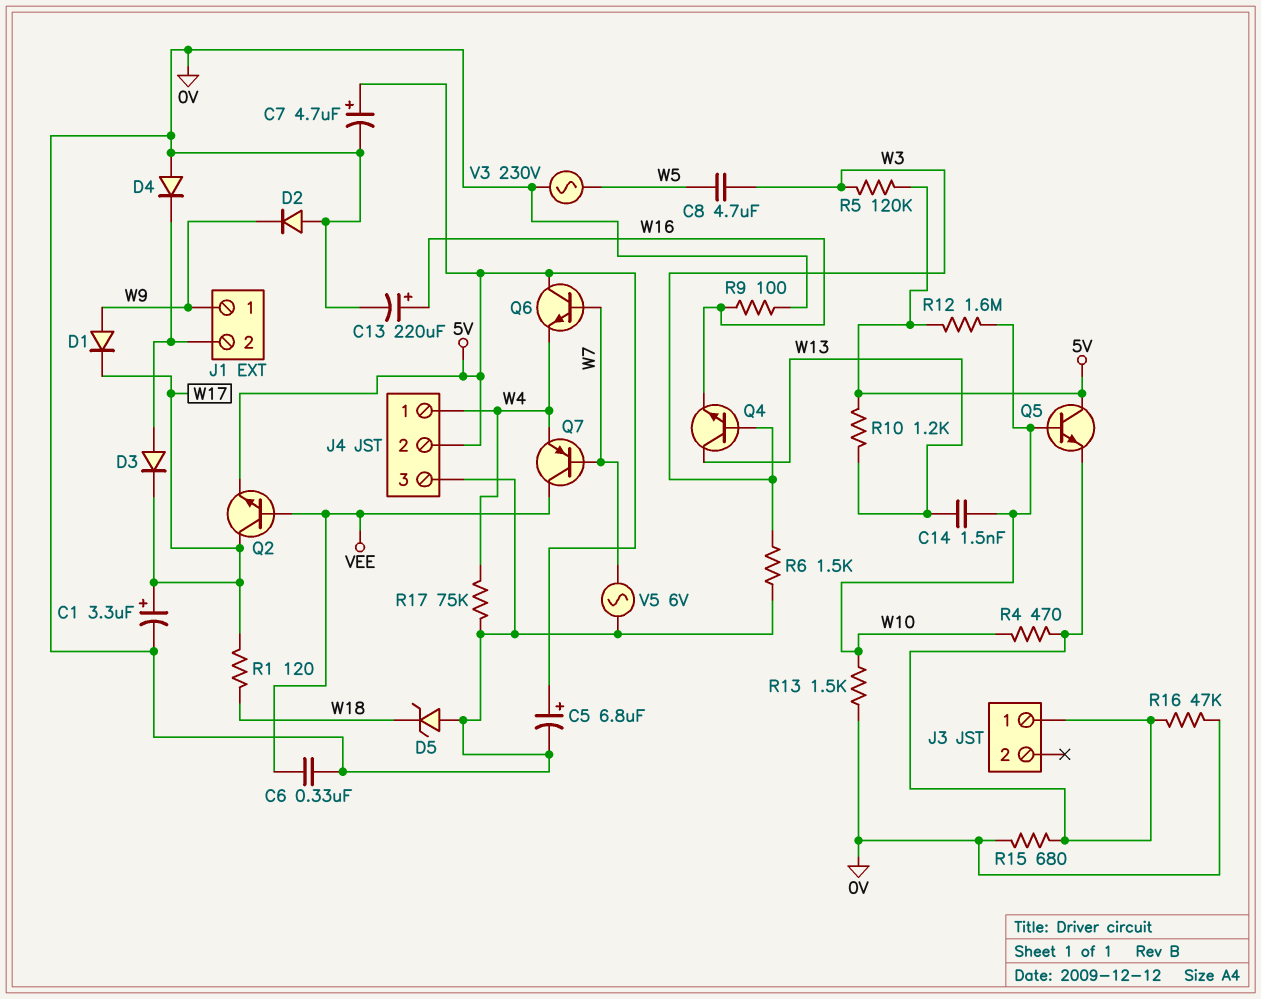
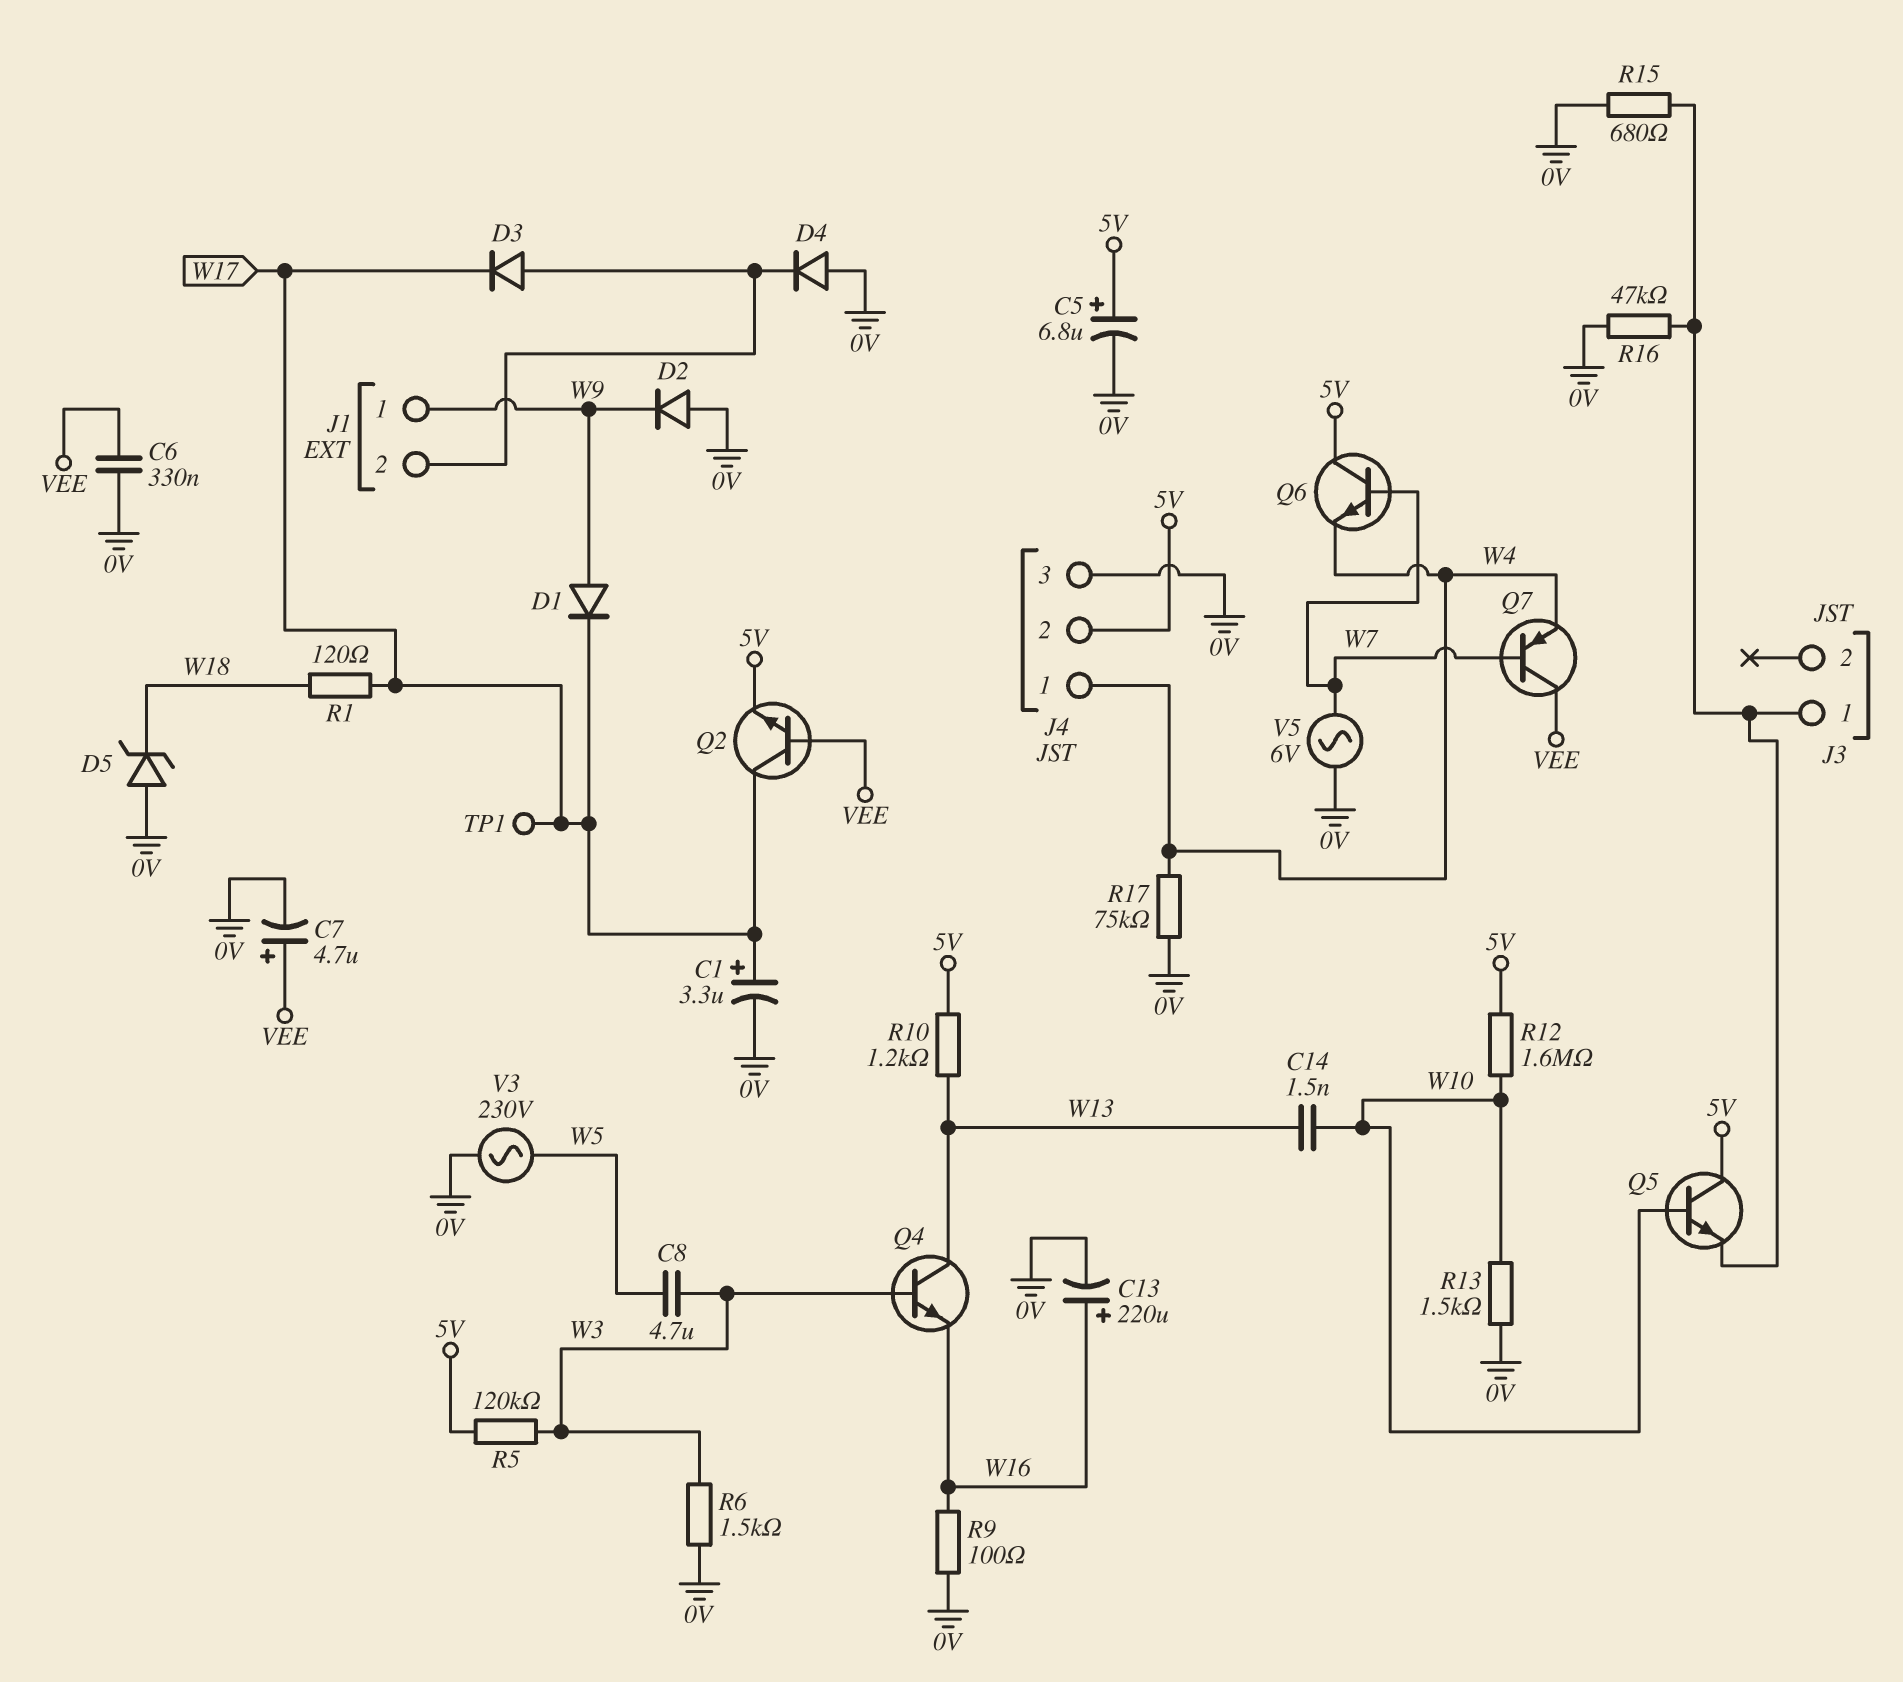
C7: 4.7uF (plus 5V, minus 0V) -> 4.7uF (plus VEE, minus 0V)
R4: 470 (J3/1, W10) -> none
TP1: none -> test point (W17)

